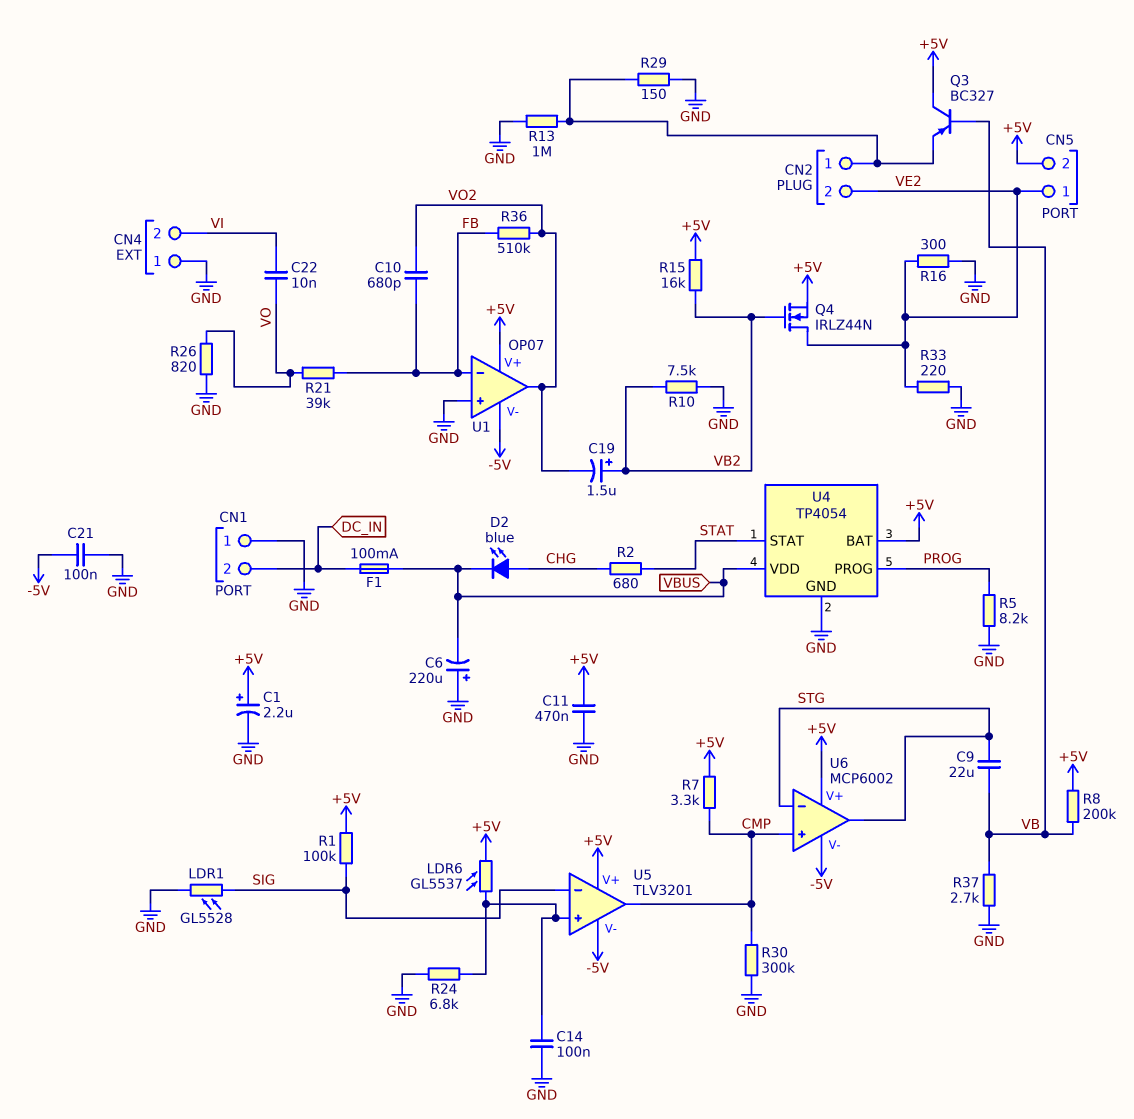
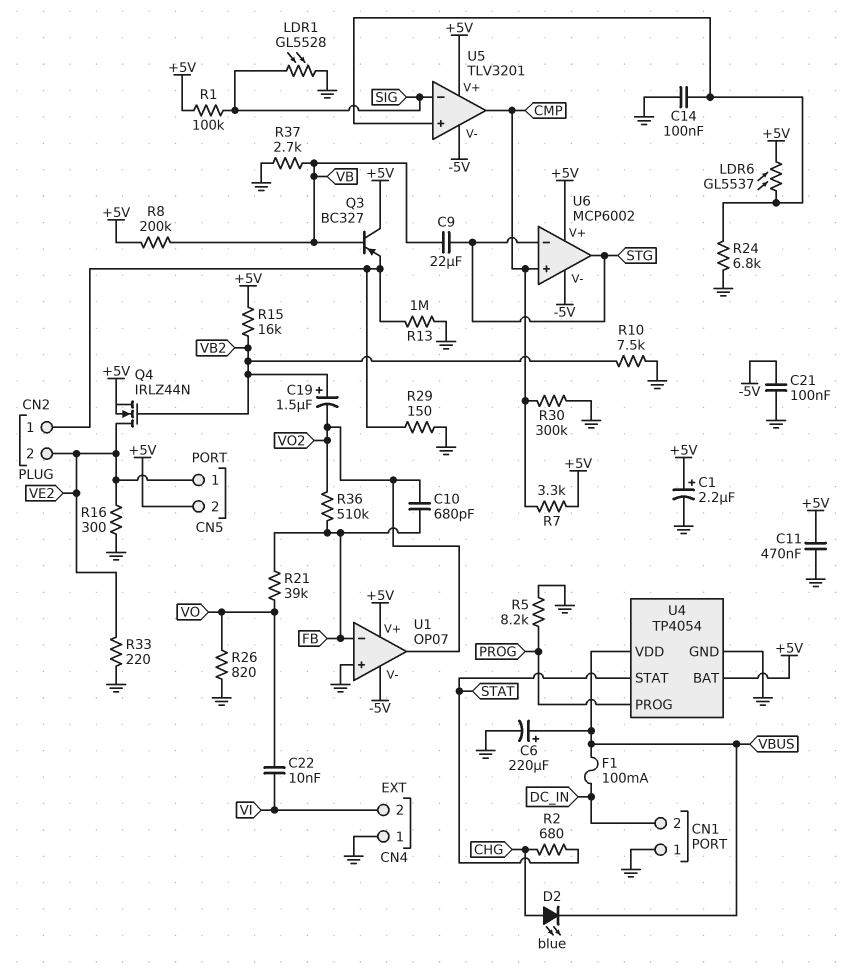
C6: 220uF (plus GND, minus VBUS) -> 220uF (plus VBUS, minus GND)

